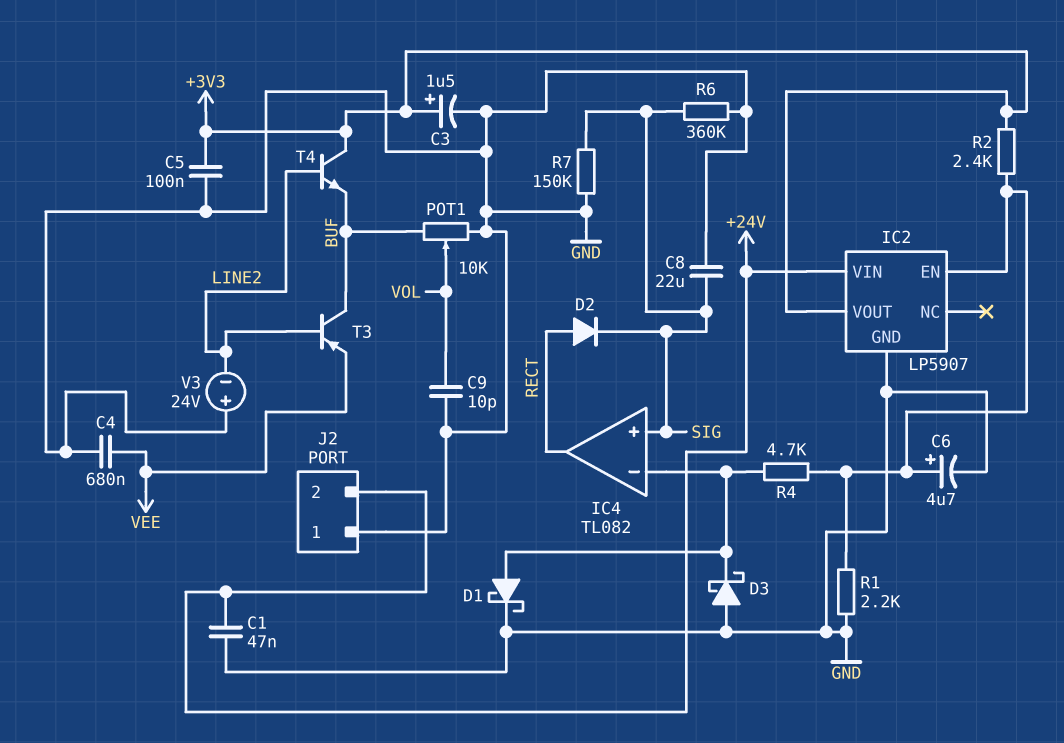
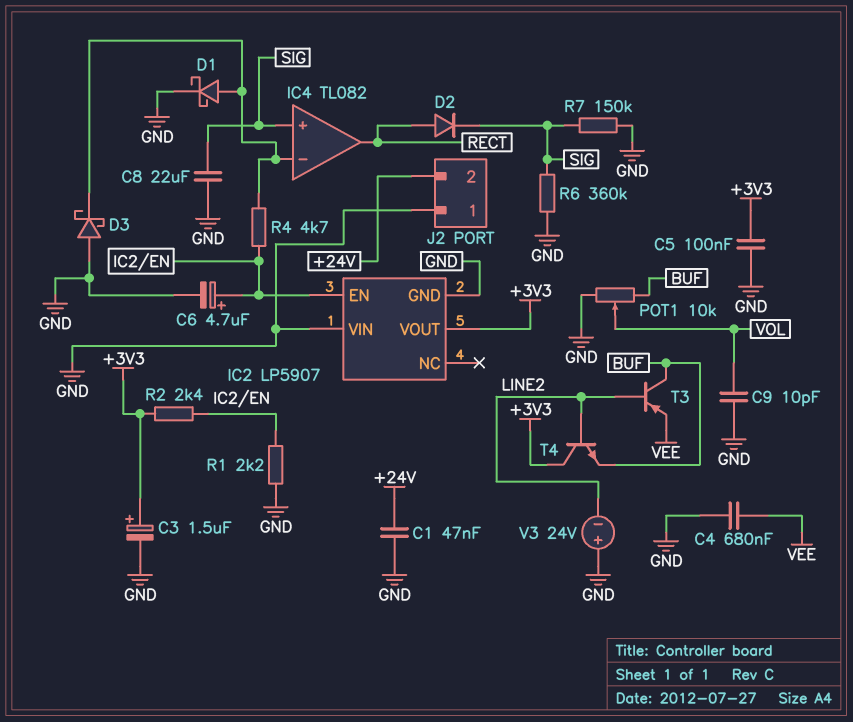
IC2 pin VIN: +24V -> GND

